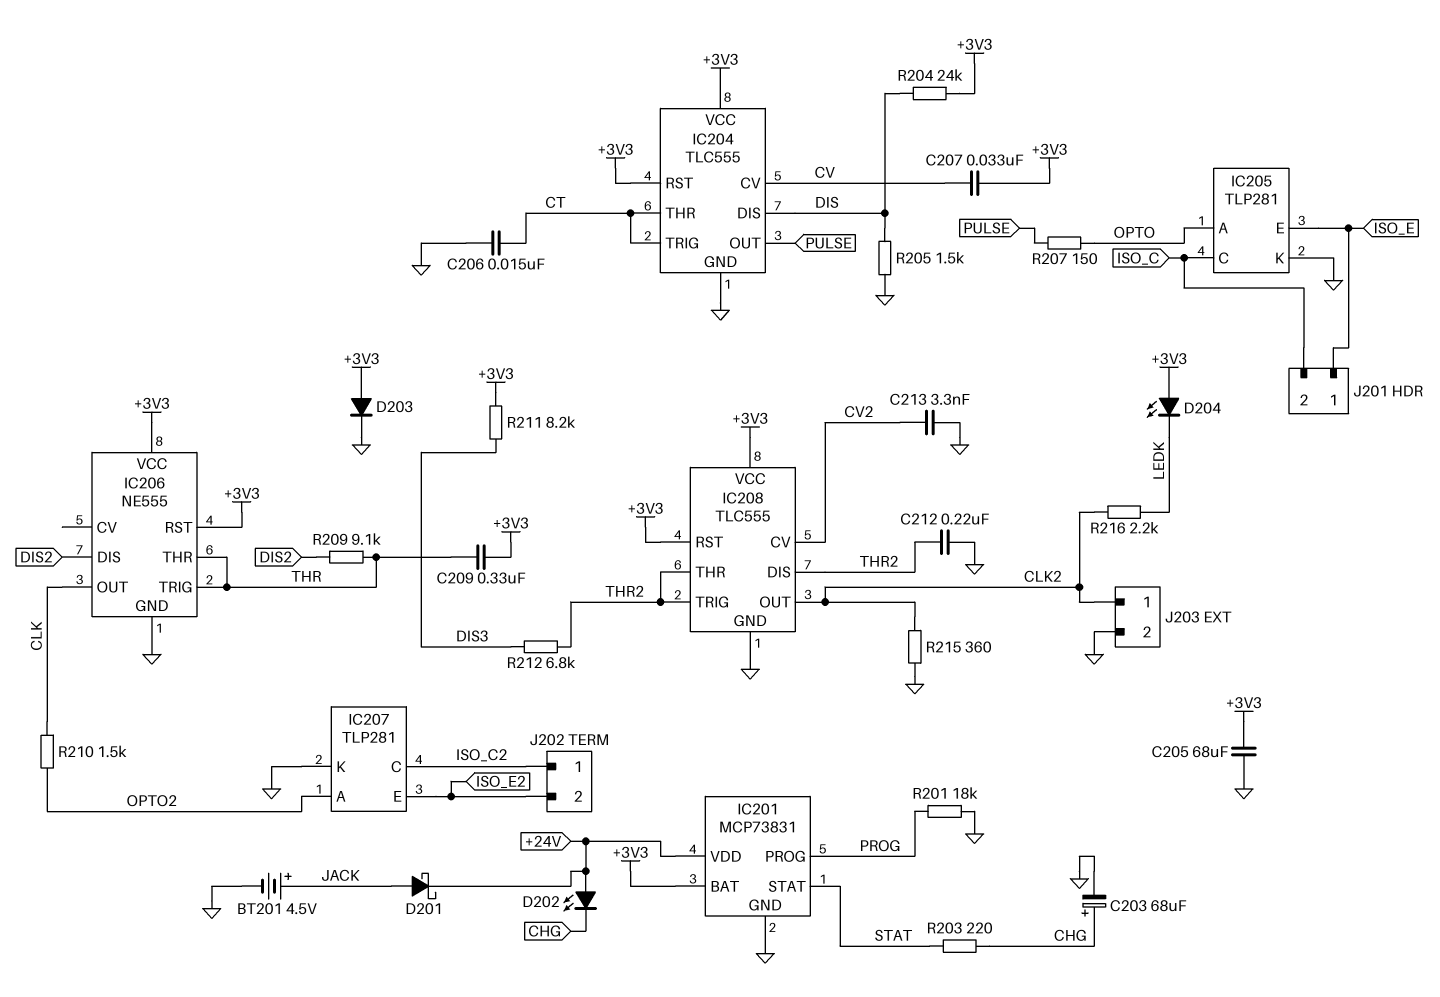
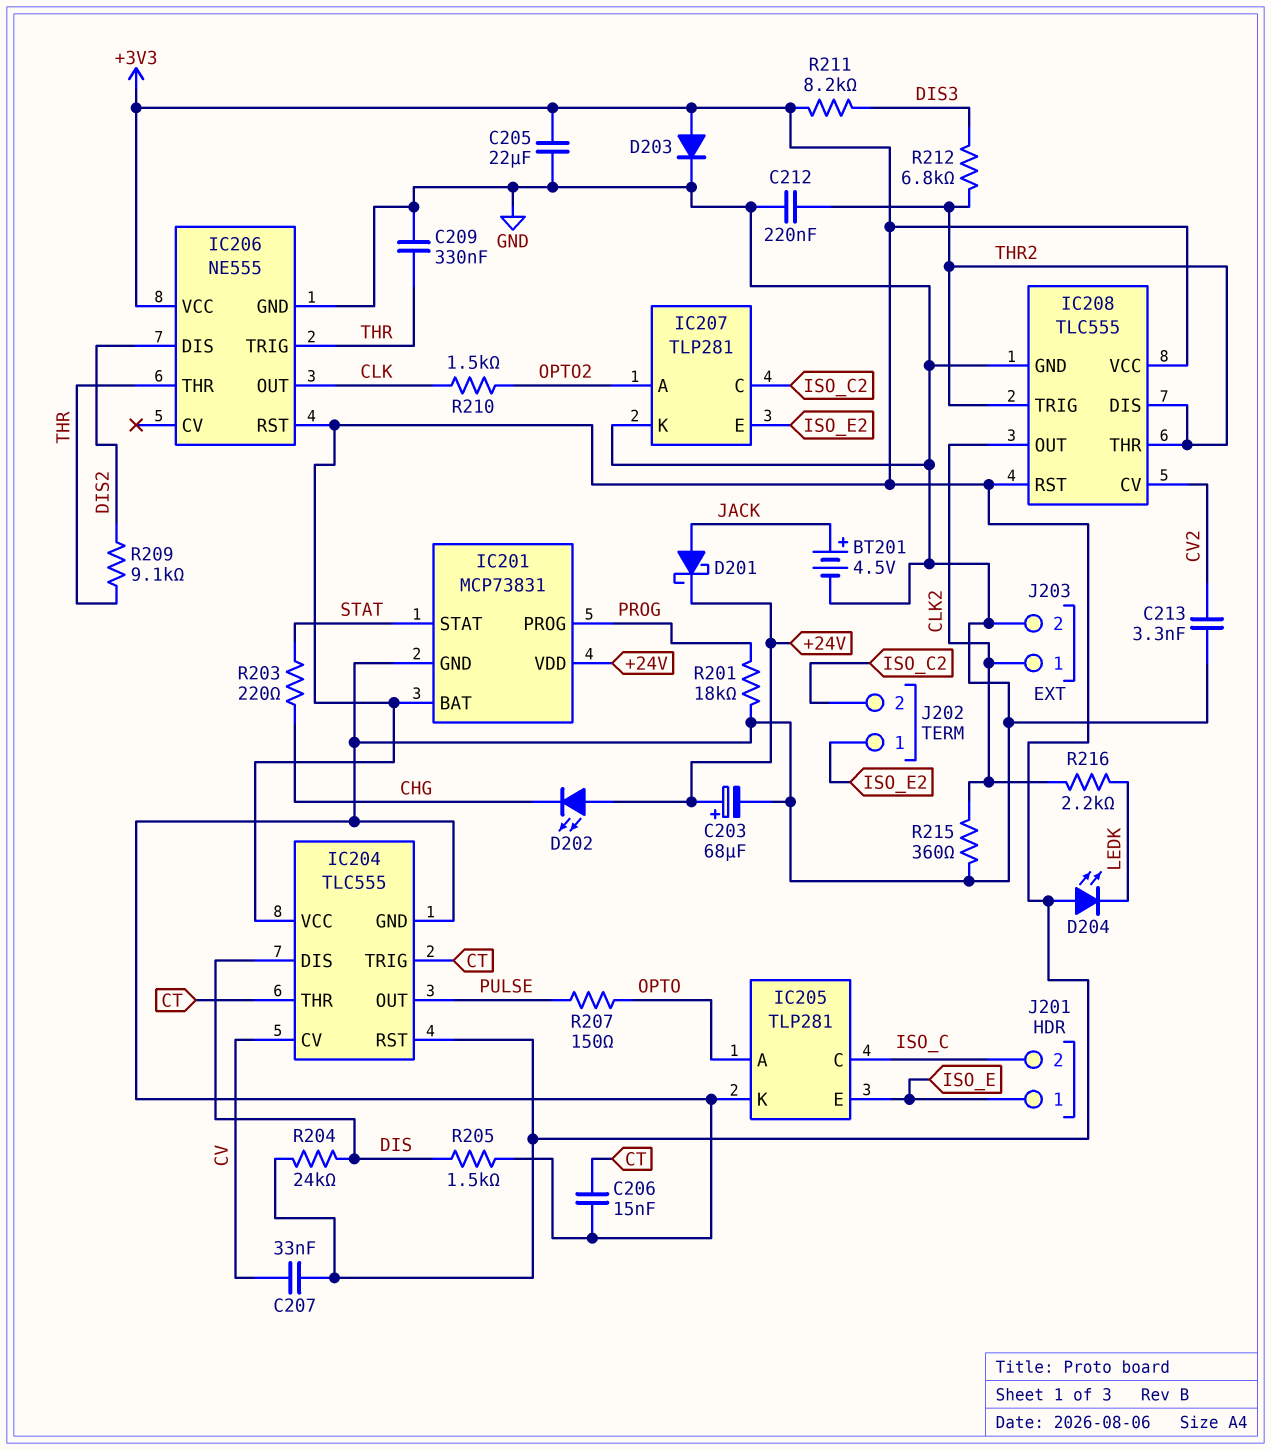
C203: 68uF (plus CHG, minus GND) -> 68uF (plus +24V, minus GND)
C205: 68uF (+3V3, GND) -> 22uF (+3V3, GND)
C209: 330nF (+3V3, THR) -> 330nF (GND, THR)
J202 pin 1: ISO_C2 -> ISO_E2
J202 pin 2: ISO_E2 -> ISO_C2

